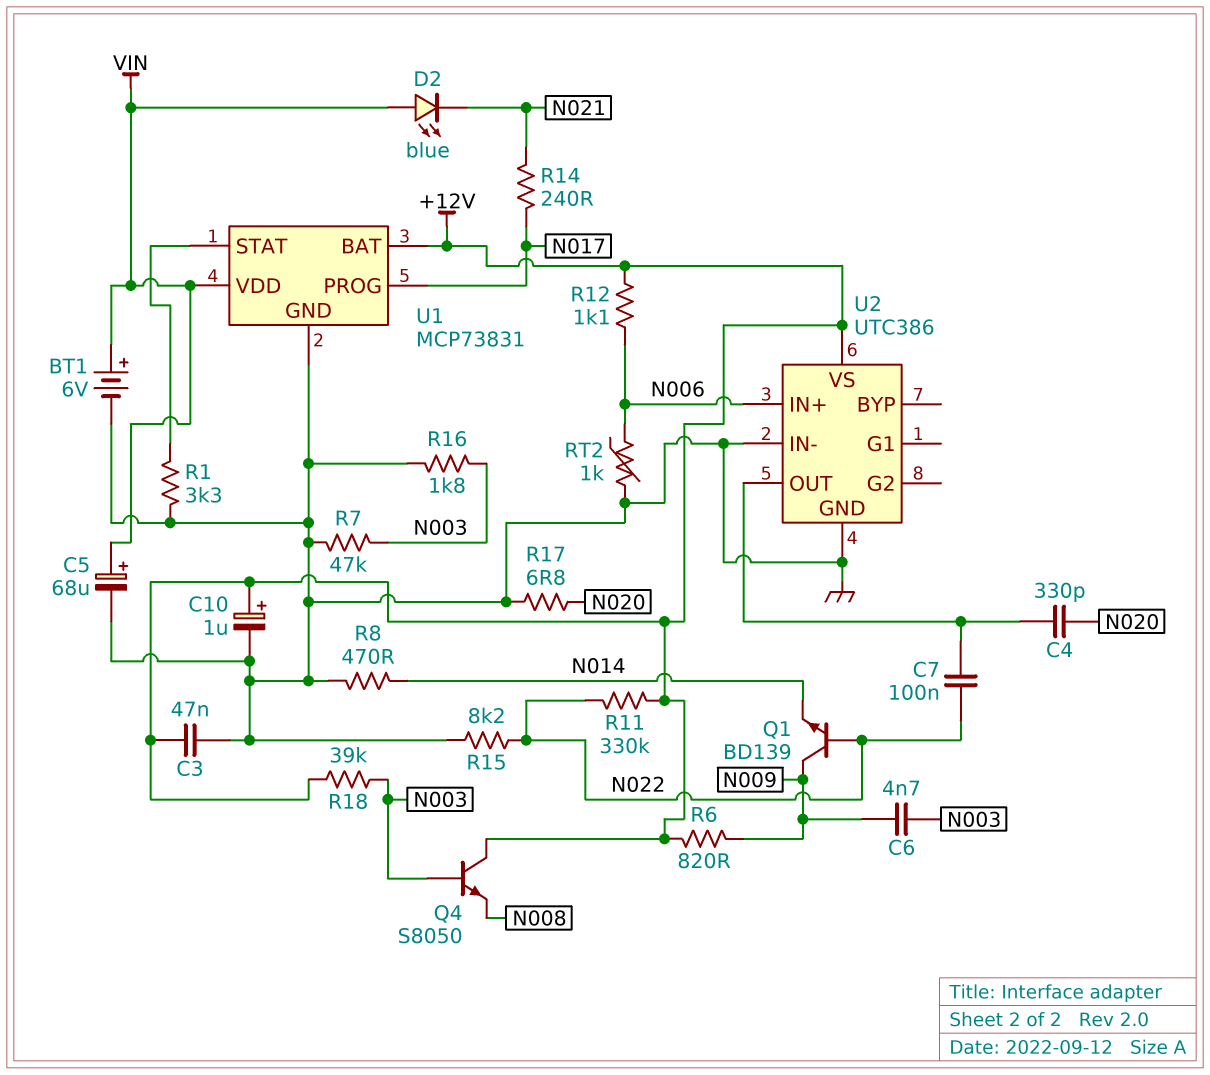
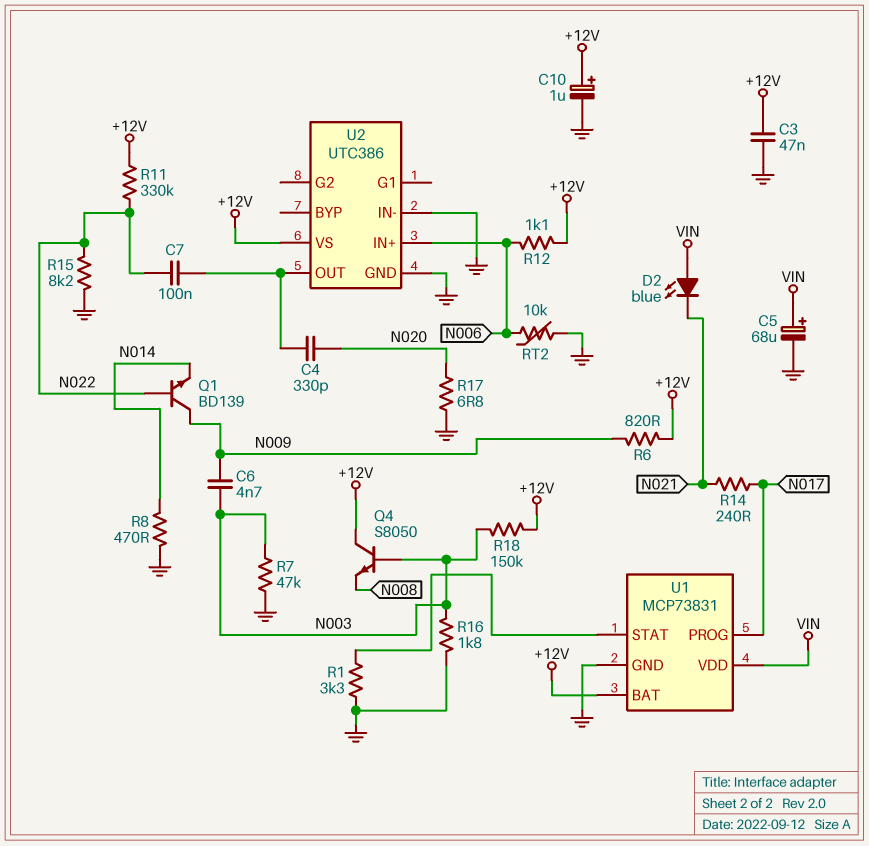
BT1: 6V (plus VIN, minus GND) -> none
R18: 39k (+12V, N003) -> 150k (+12V, N003)
RT2: 1k (GND, N006) -> 10k (GND, N006)

